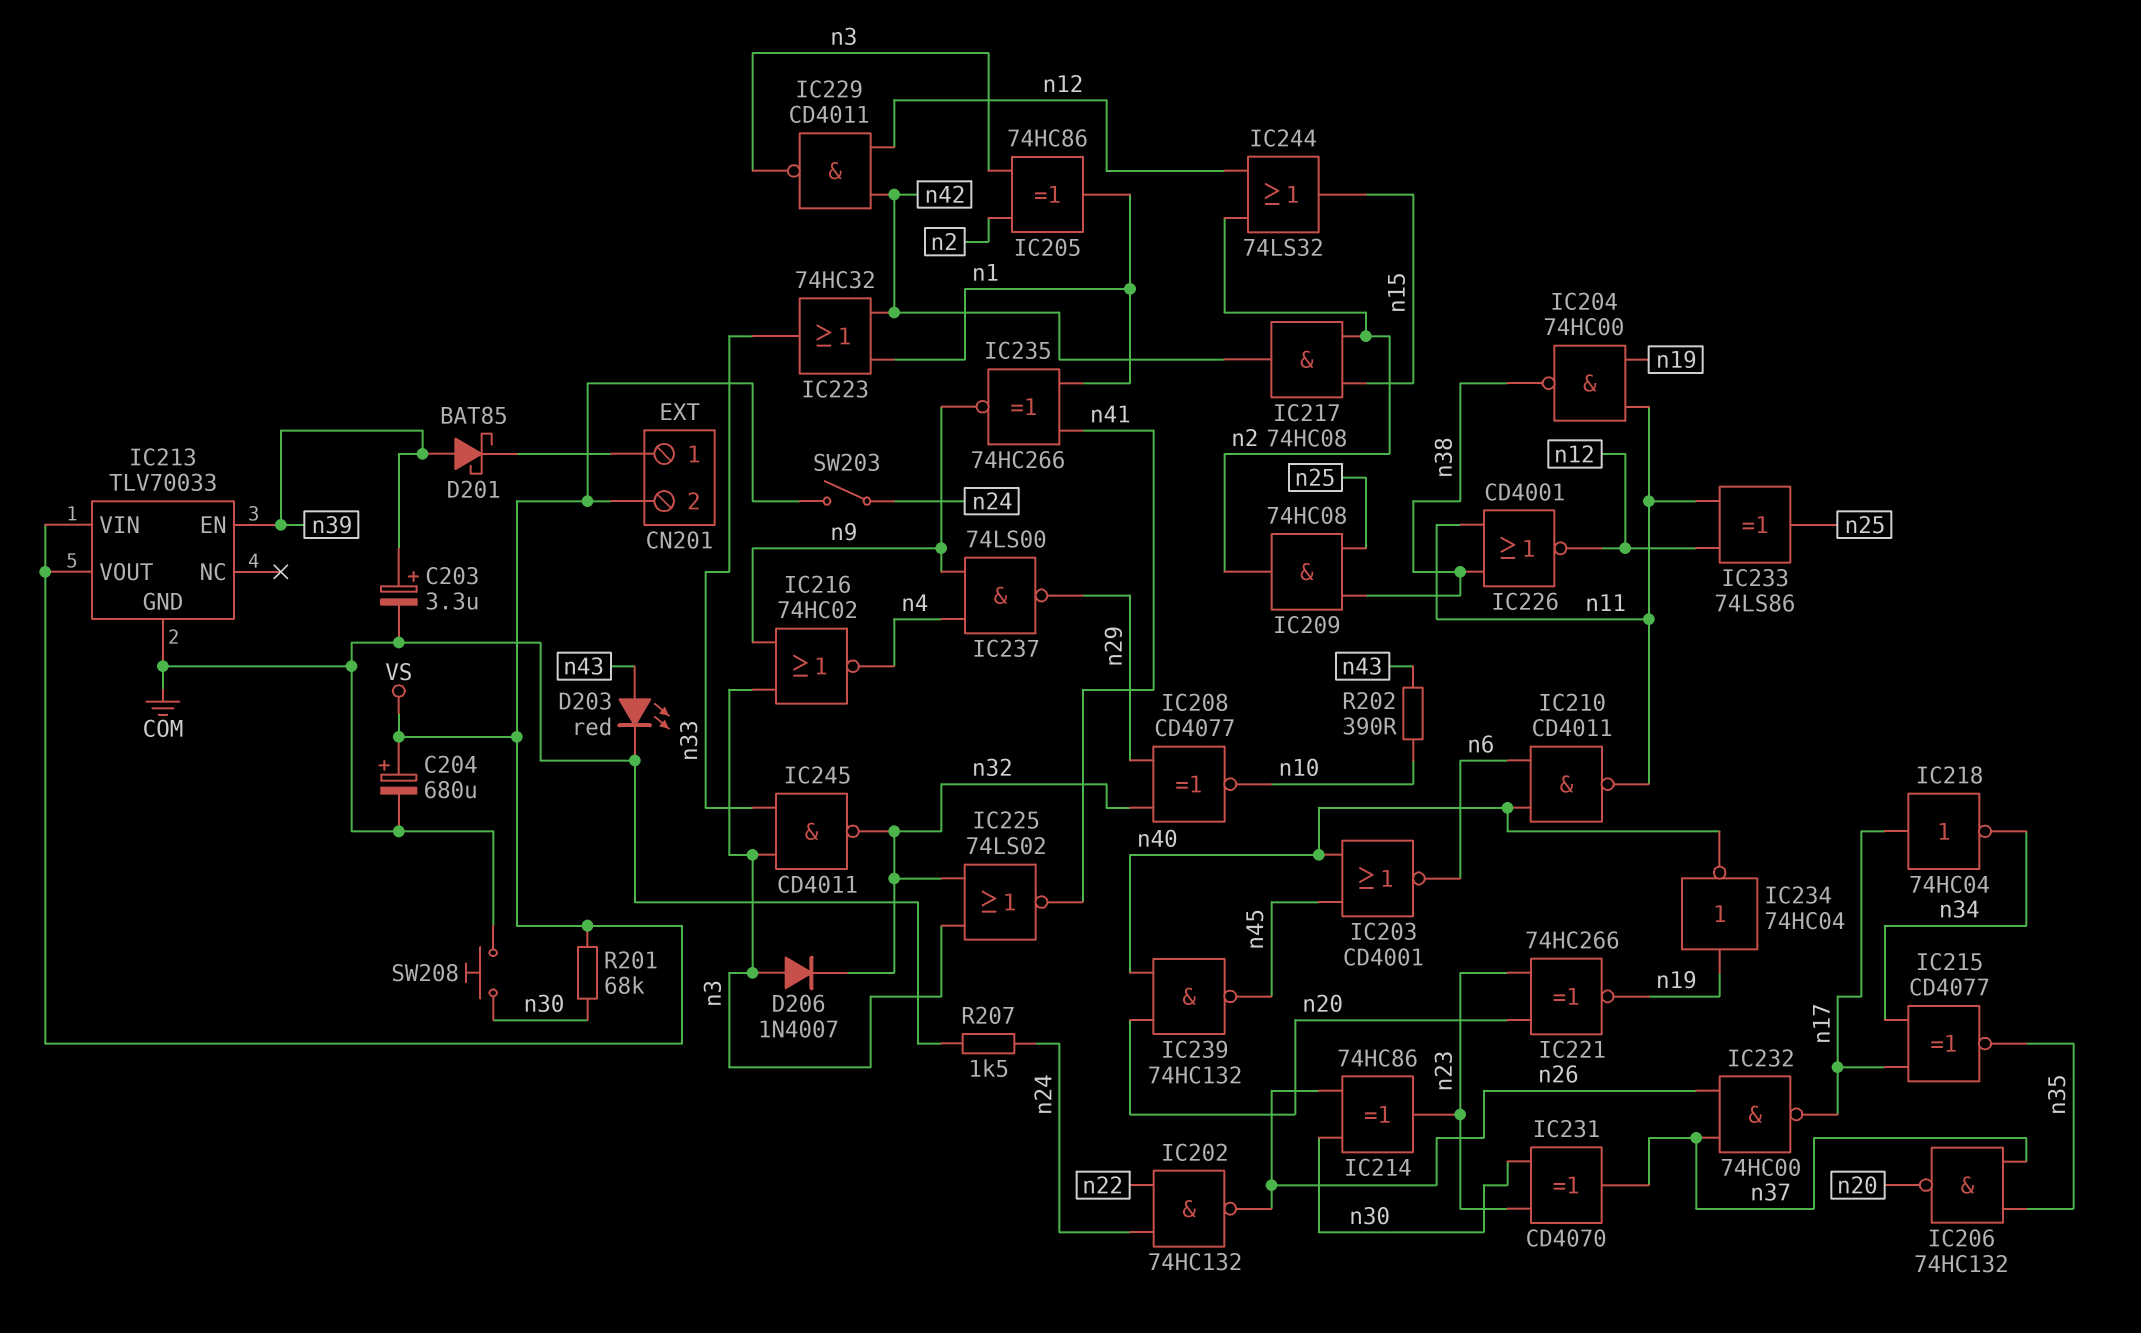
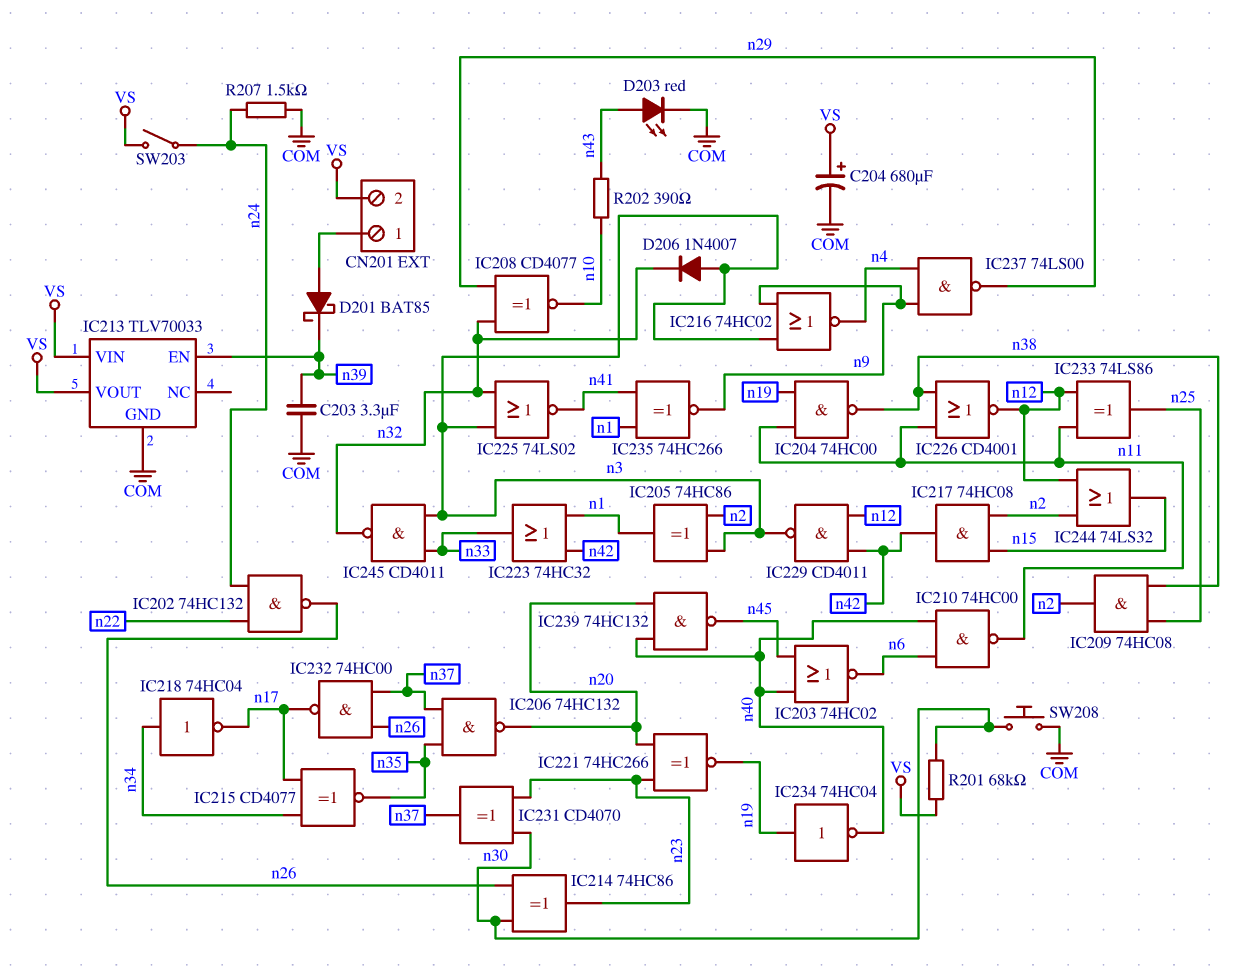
C203: 3.3uF (plus n39, minus COM) -> 3.3uF (COM, n39)
D201: schottky BAT85 (A n39, K CN201/1) -> schottky BAT85 (A CN201/1, K n39)
IC203: NOR CD4001 (in n40, in n45, out n6) -> NOR 74HC02 (in n40, in n45, out n6)
IC210: NAND CD4011 (in n6, in n40, out n11) -> NAND 74HC00 (in n6, in n40, out n11)
IC218: NOT 74HC04 (in n17, out n34) -> NOT 74HC04 (in n34, out n17)

